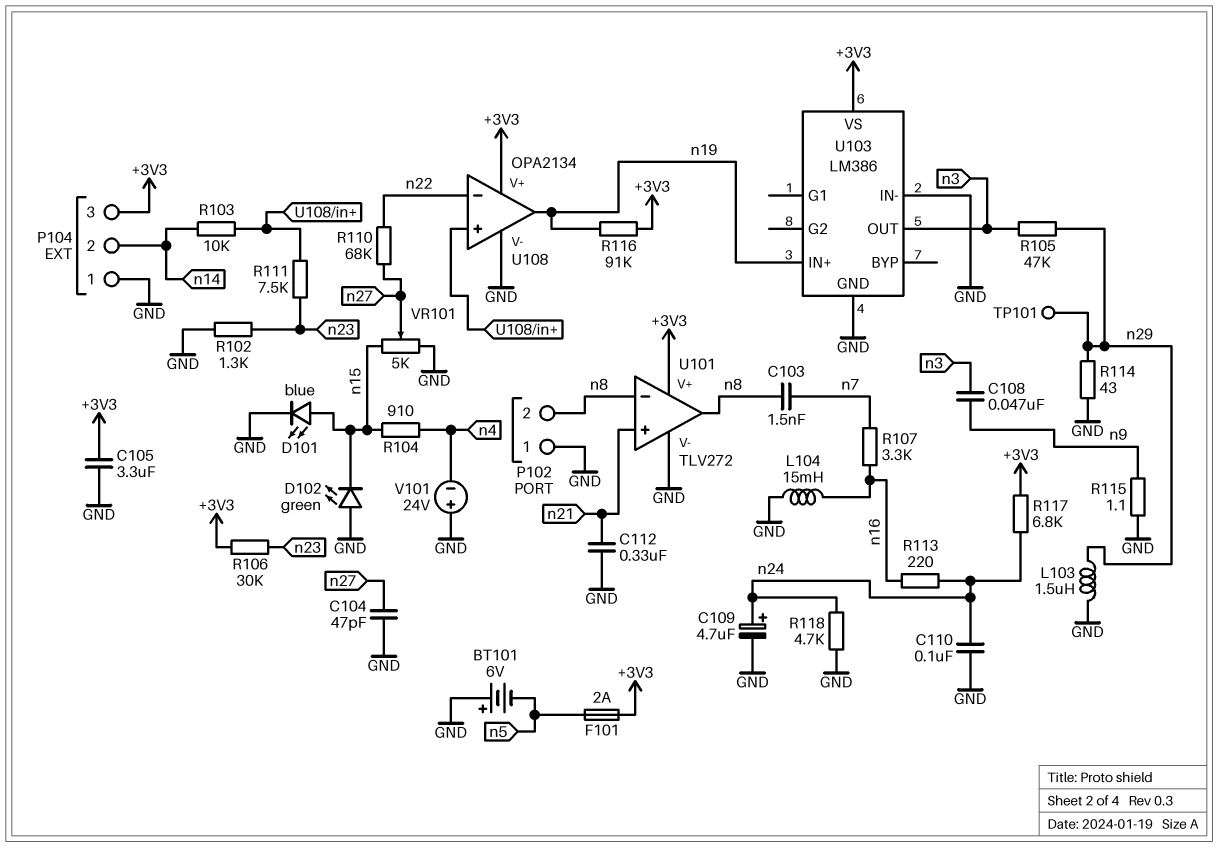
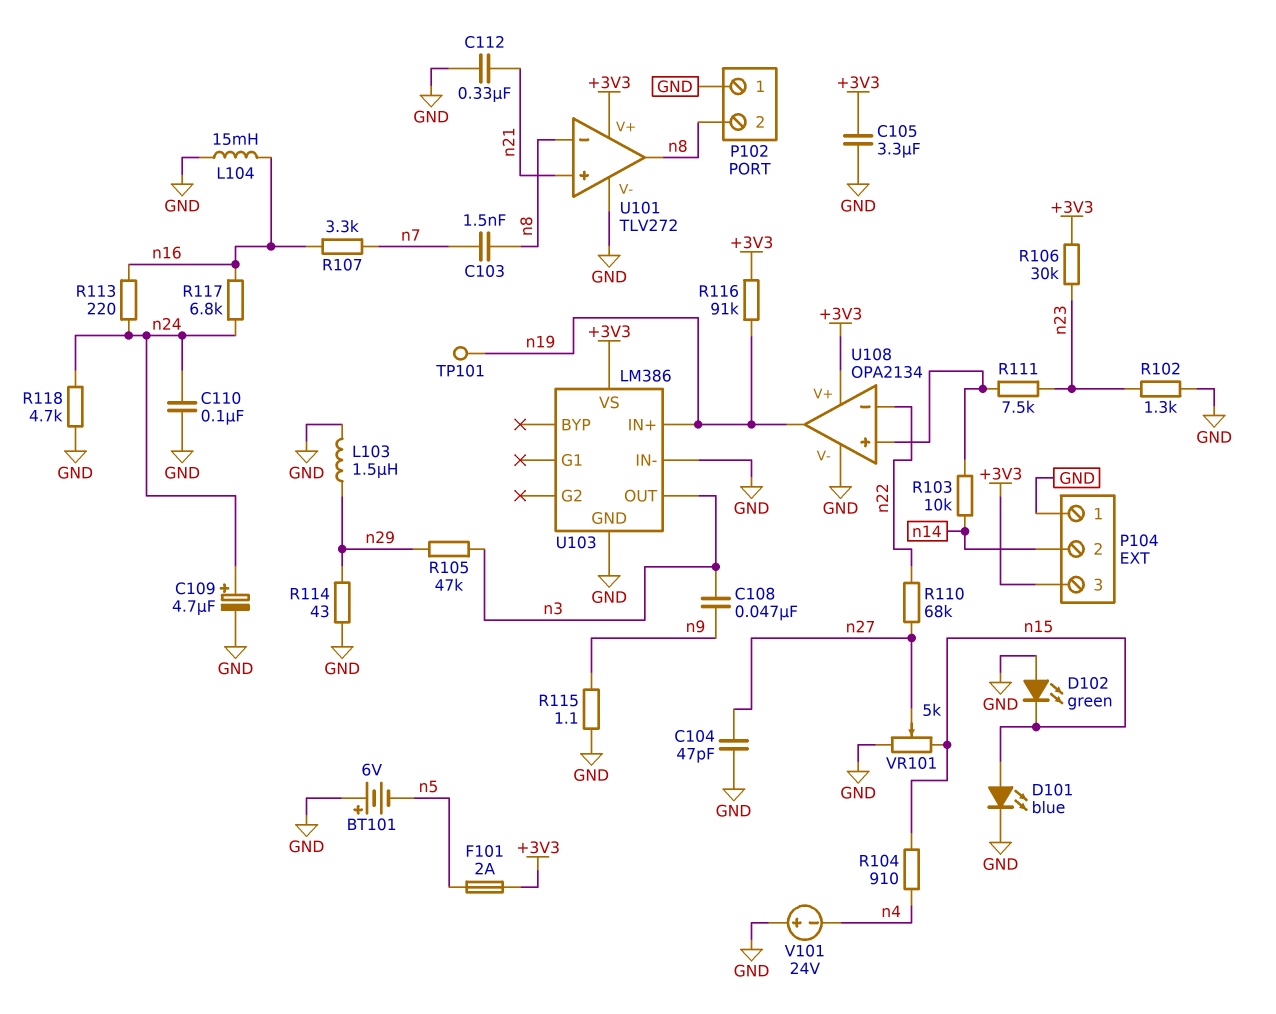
R117: 6.8k (+3V3, n24) -> 6.8k (n16, n24)
TP101: test point (n29) -> test point (n19)

